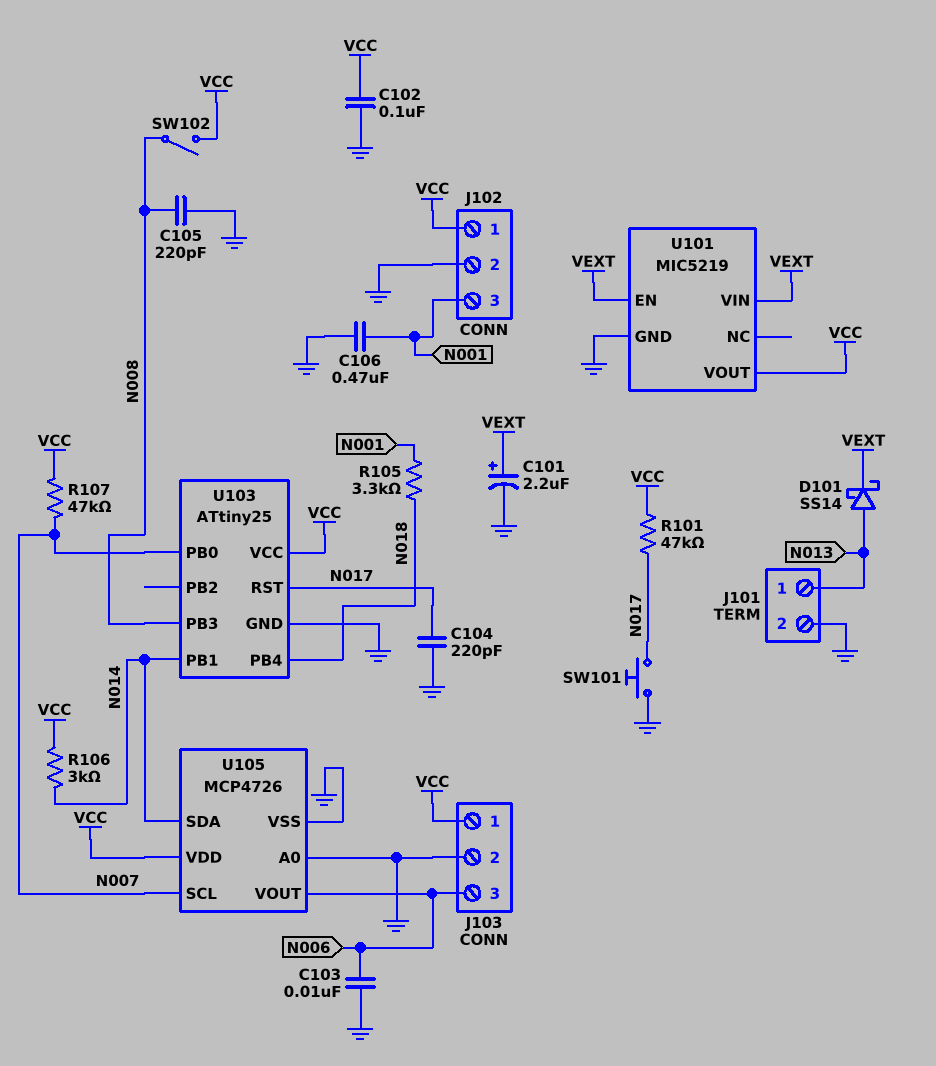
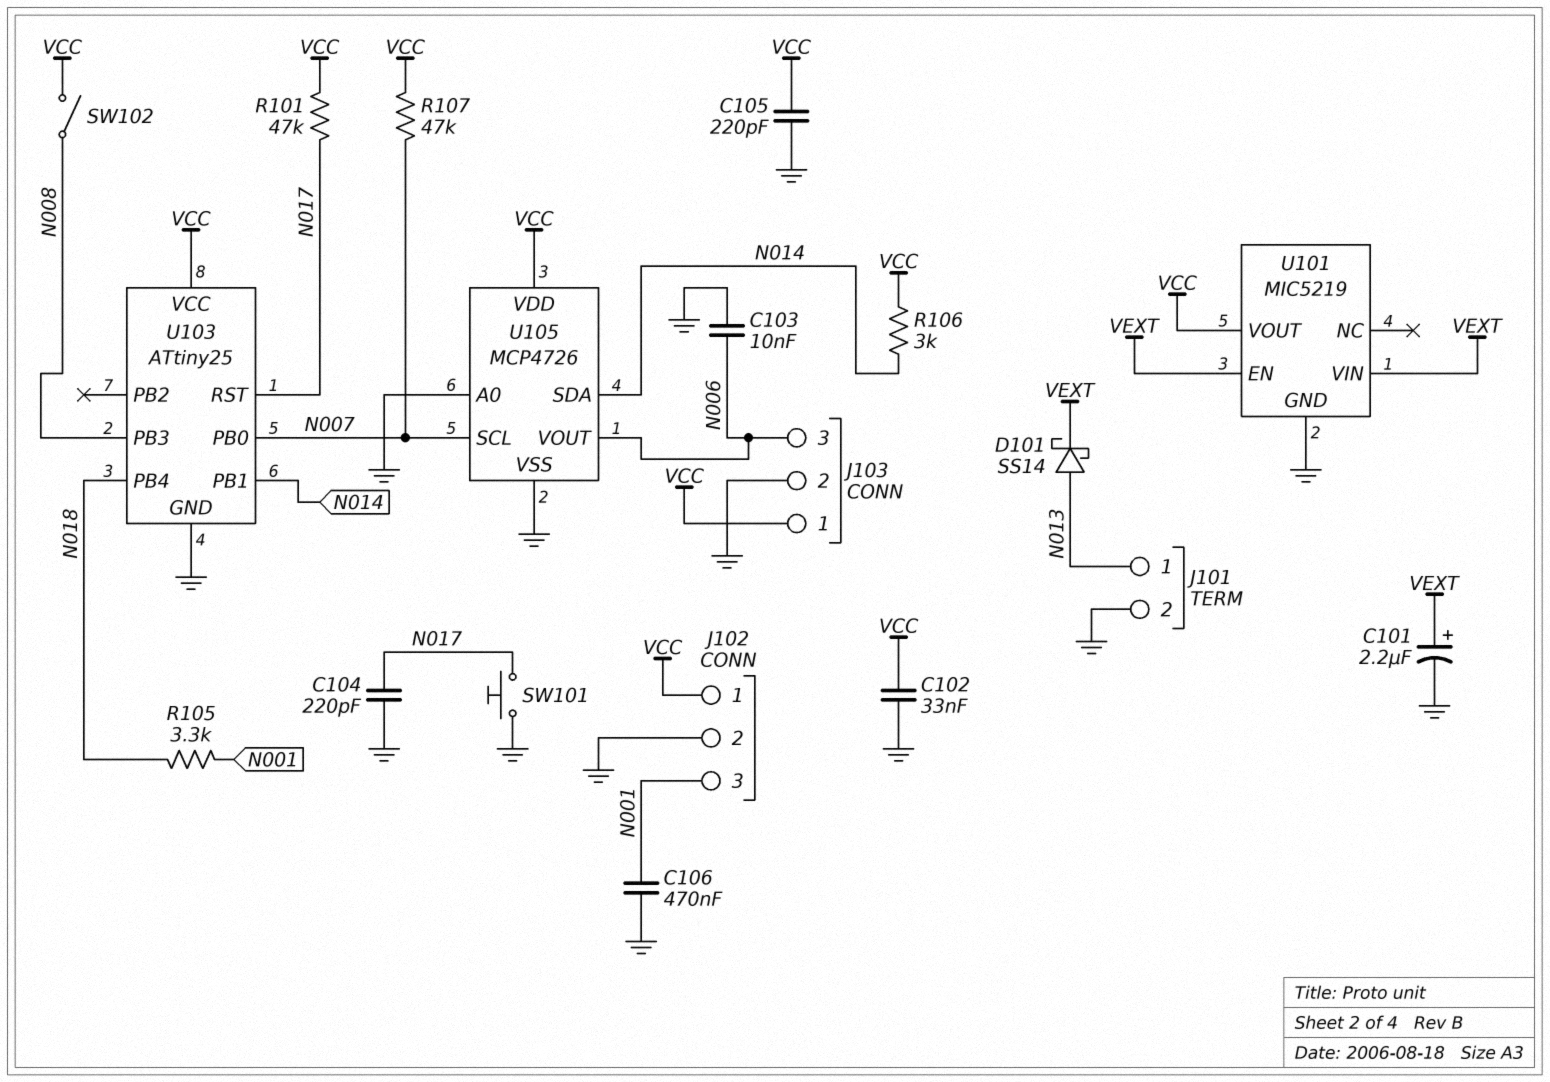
C102: 100nF (GND, VCC) -> 33nF (GND, VCC)
C105: 220pF (GND, N008) -> 220pF (GND, VCC)

